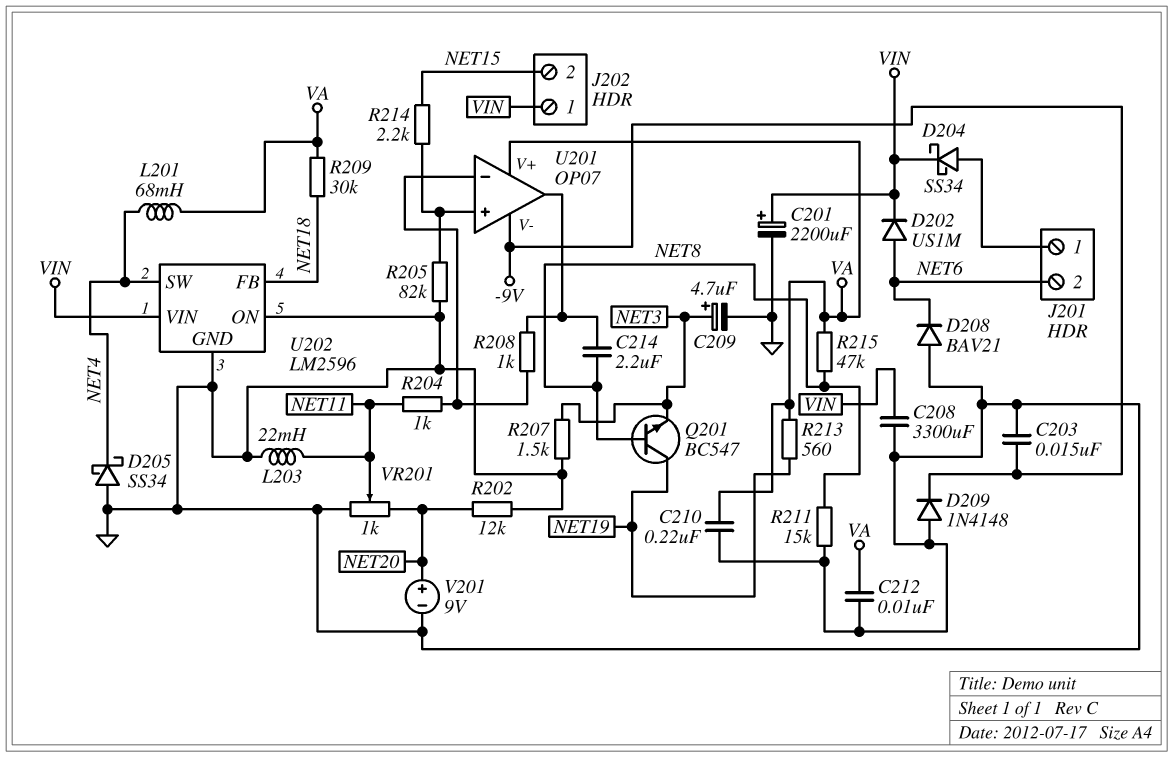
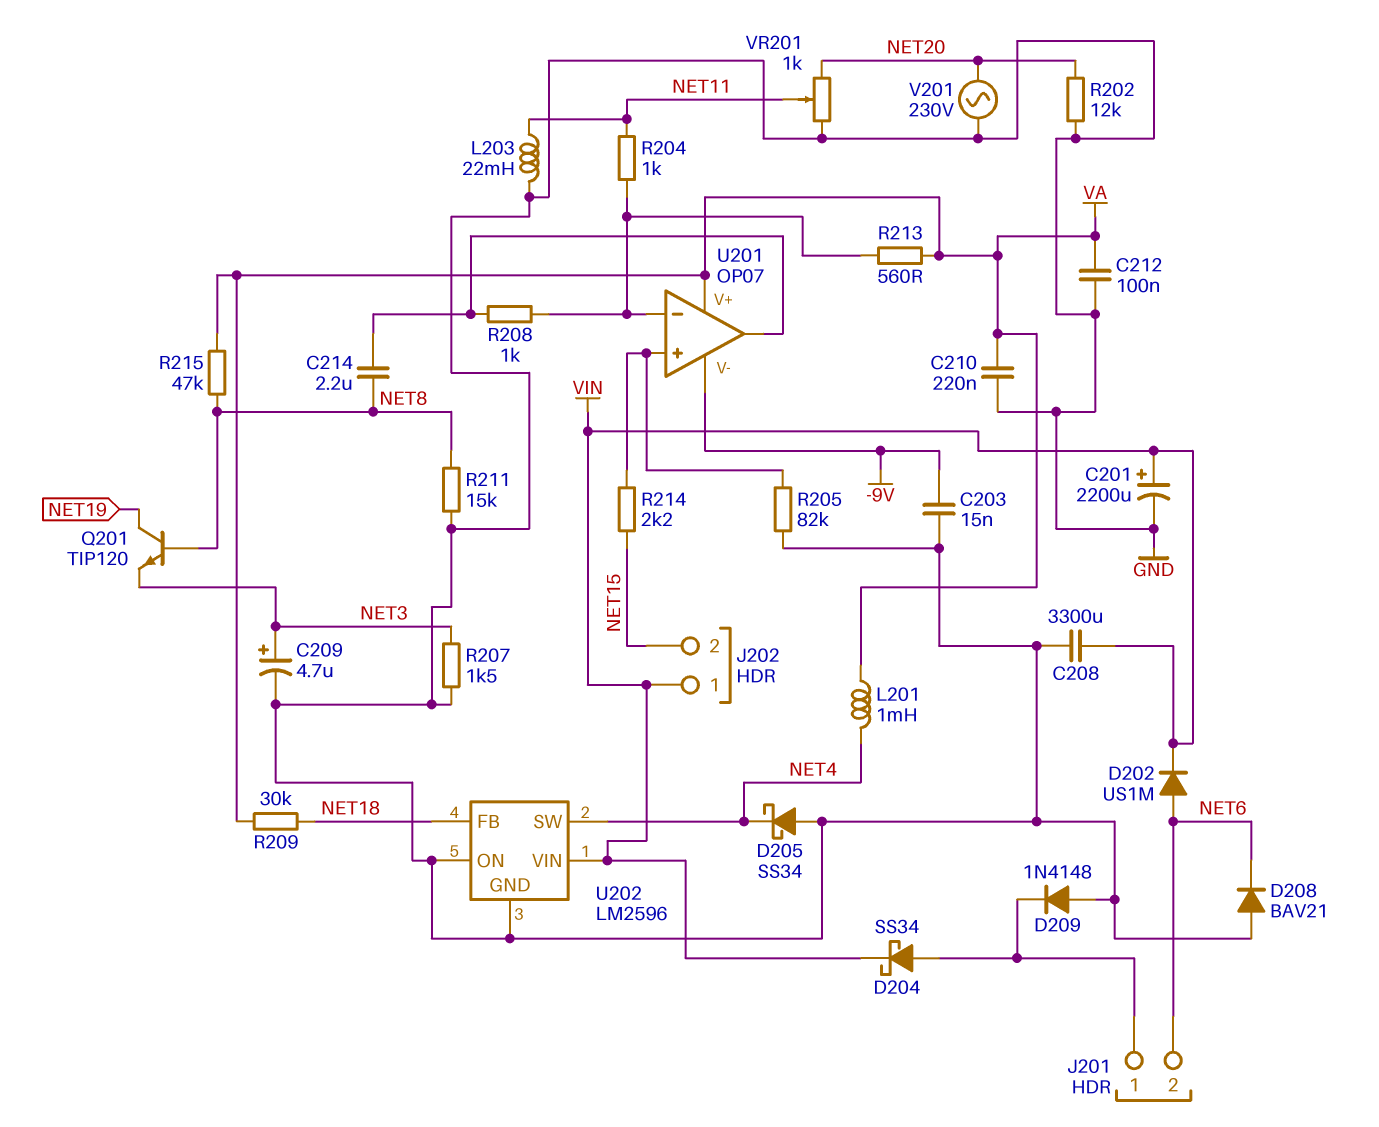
C212: 10nF (GND, VA) -> 100nF (GND, VA)
D209: diode 1N4148 (A GND, K -9V) -> diode 1N4148 (A GND, K J201/1)
L201: 68mH (NET4, VA) -> 1mH (NET4, VA)
Q201: NPN BC547 (B NET8, C NET19, E NET3) -> NPN TIP120 (B NET8, C NET19, E NET3)
R213: 560 (NET19, VA) -> 560 (U201/in-, VA)
V201: 9V (plus NET20, minus GND) -> AC 230V (GND, NET20)

